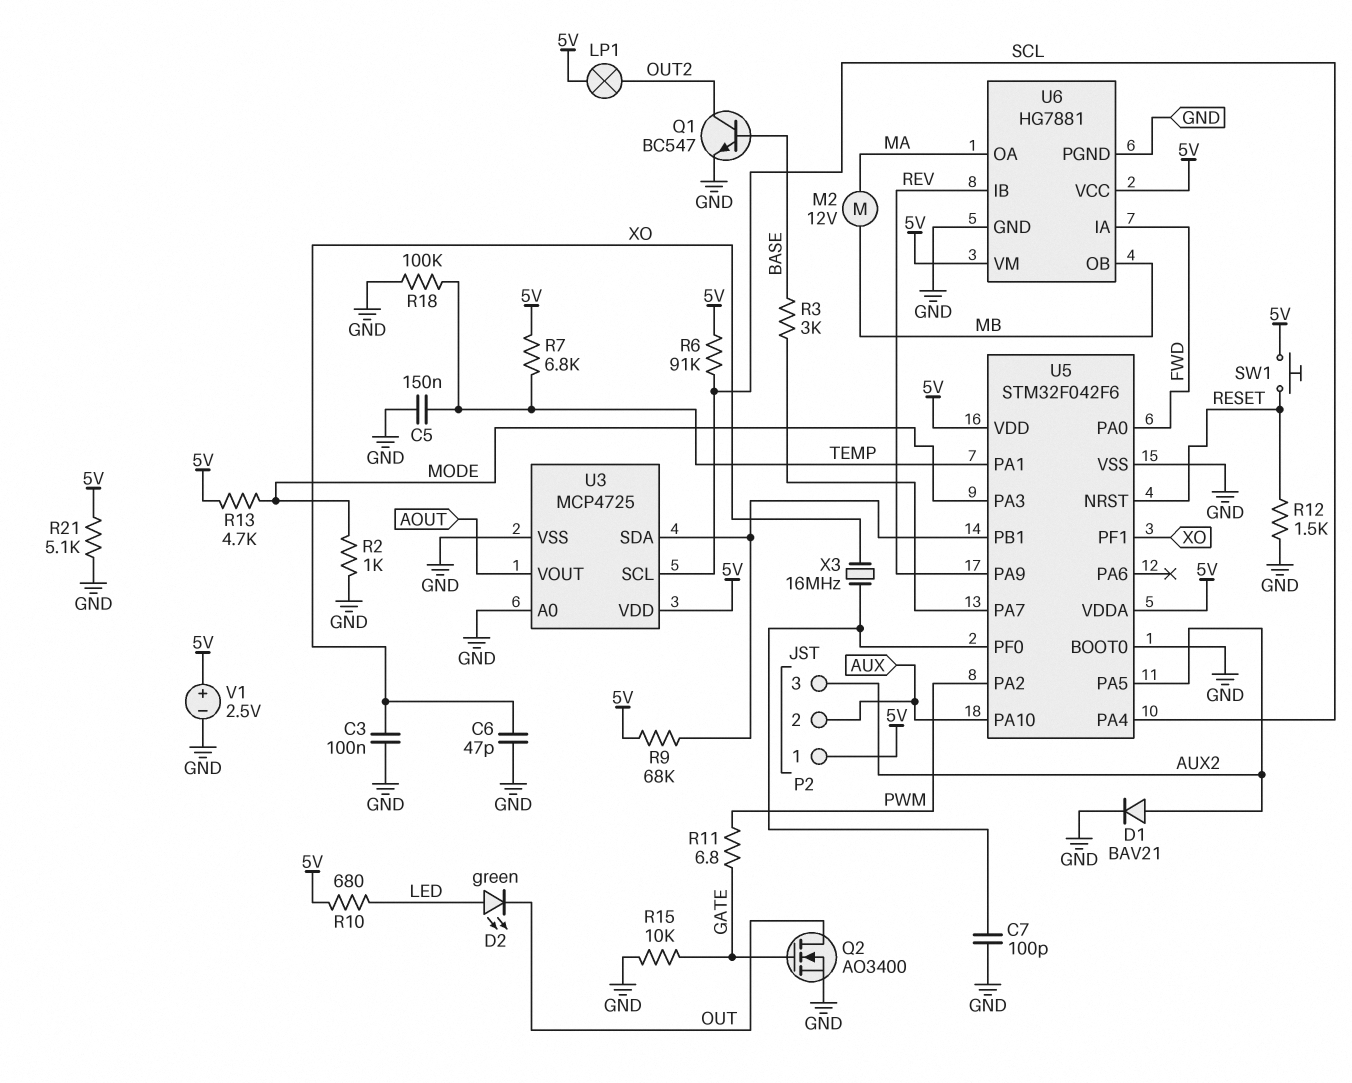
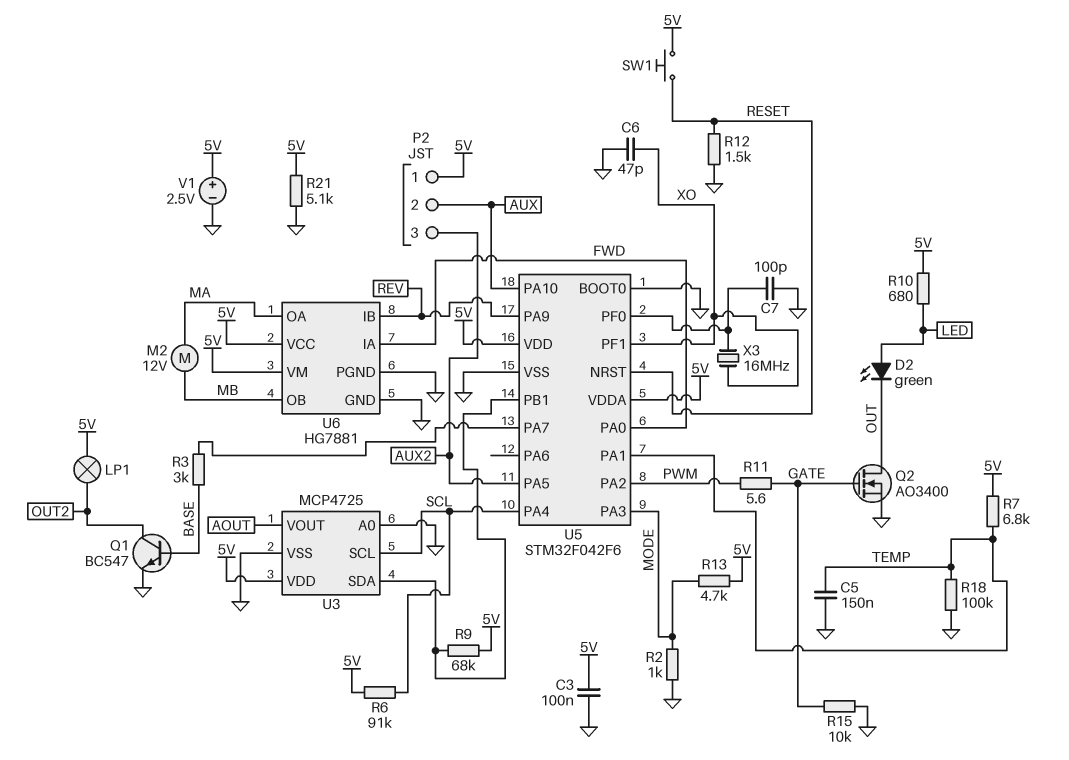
C3: 100nF (GND, XO) -> 100nF (5V, GND)
D1: diode BAV21 (A AUX2, K GND) -> none
R11: 6.8 (GATE, PWM) -> 5.6 (GATE, PWM)

